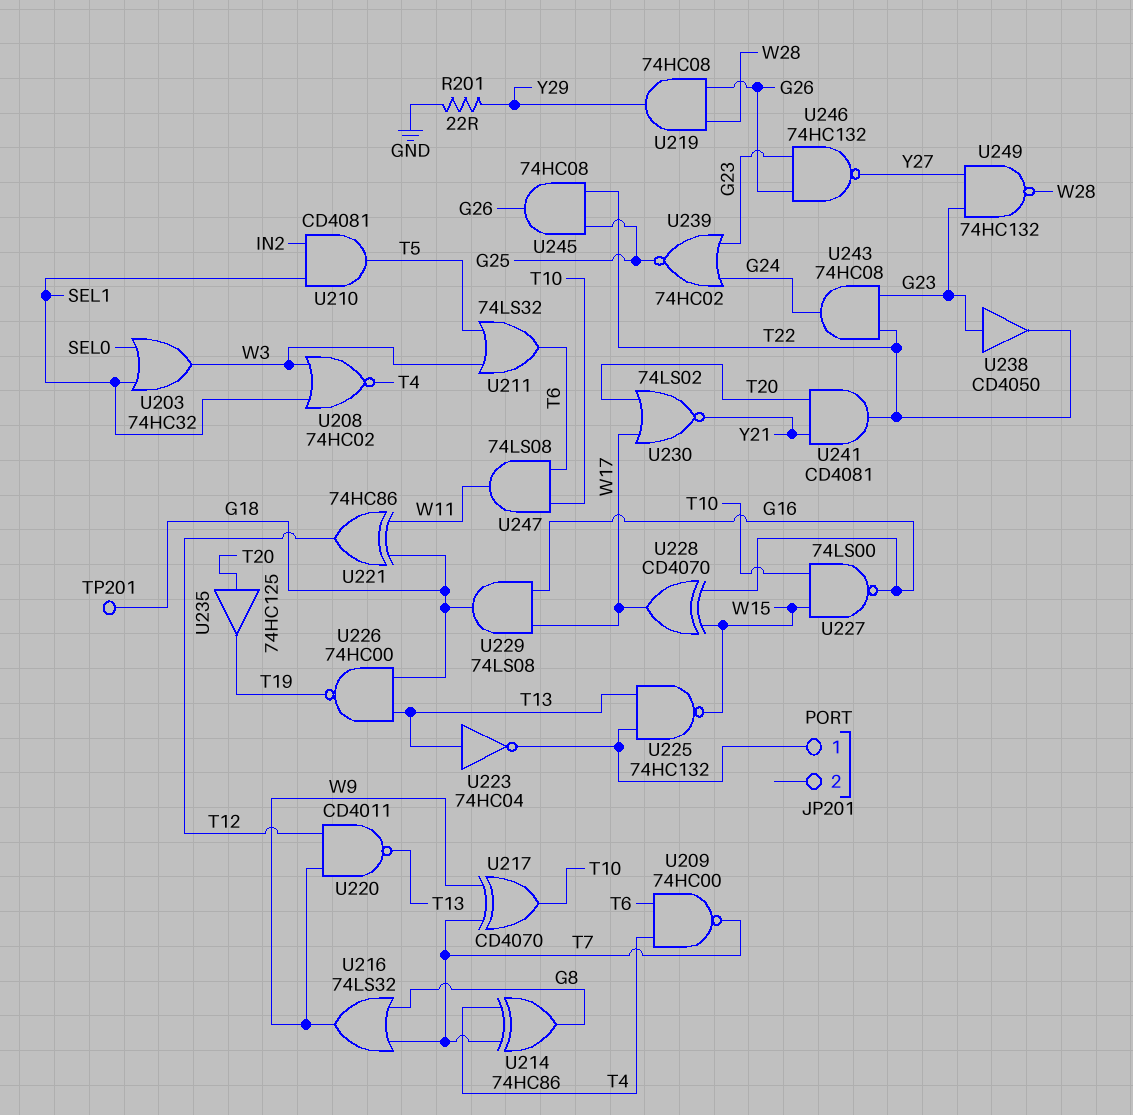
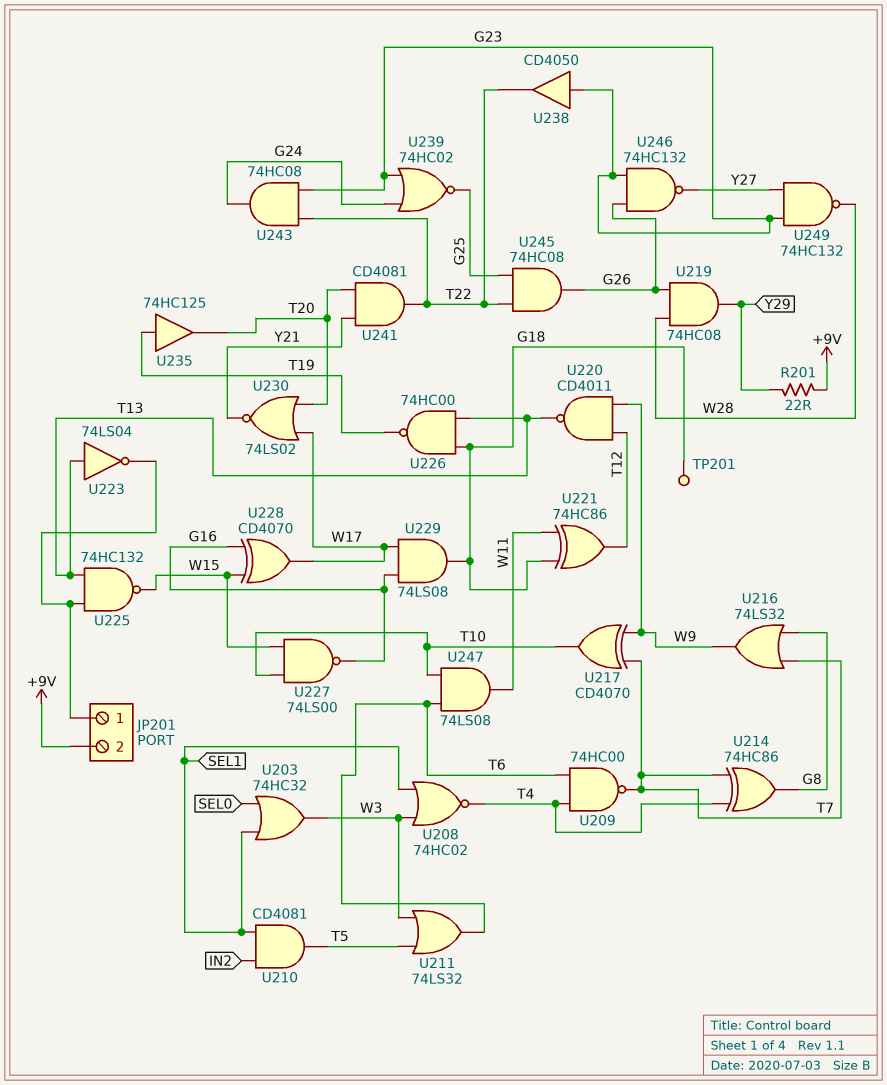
JP201 pin 2: none -> +9V
R201: 22 (GND, Y29) -> 22 (+9V, Y29)
U223: NOT 74HC04 (in T13, out JP201/1) -> NOT 74LS04 (in T13, out JP201/1)
U235: buffer 74HC125 (in T20, out T19) -> buffer 74HC125 (in T19, out T20)

